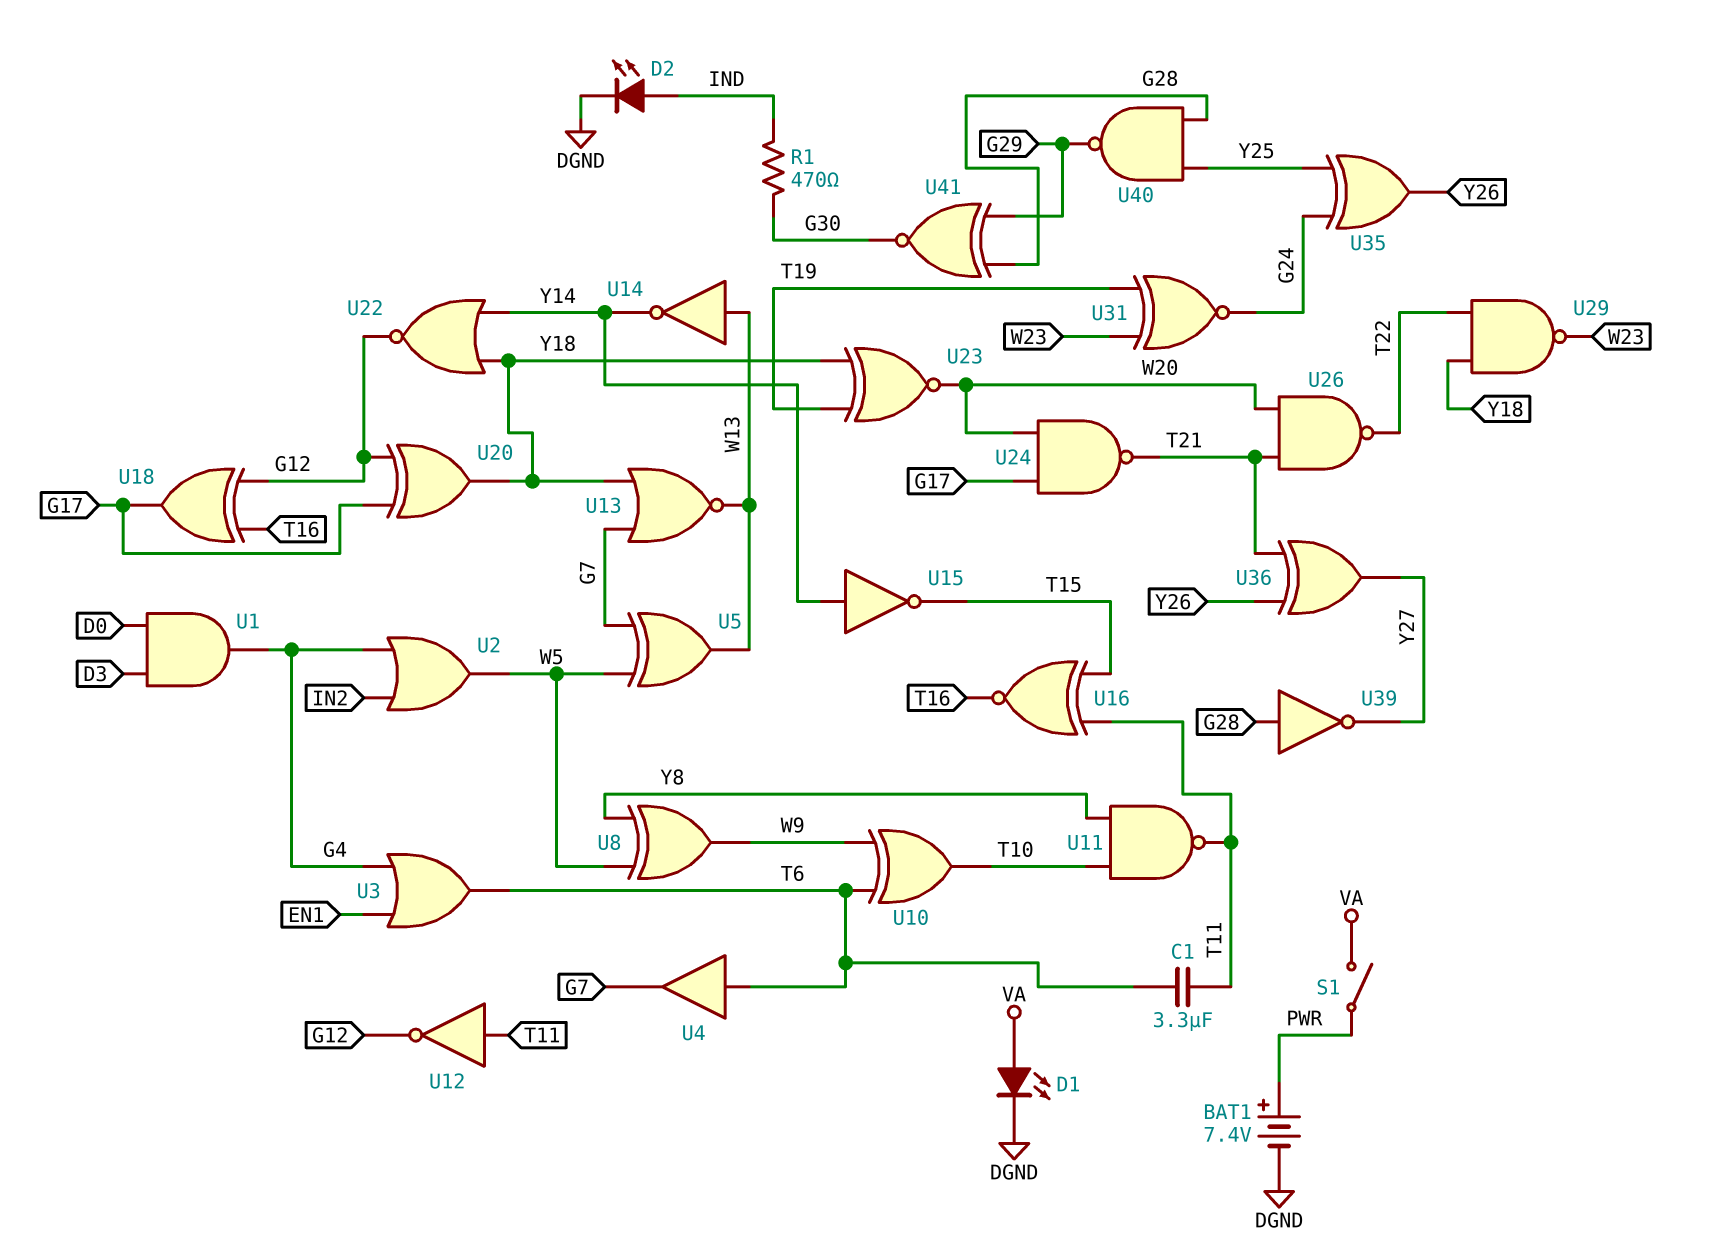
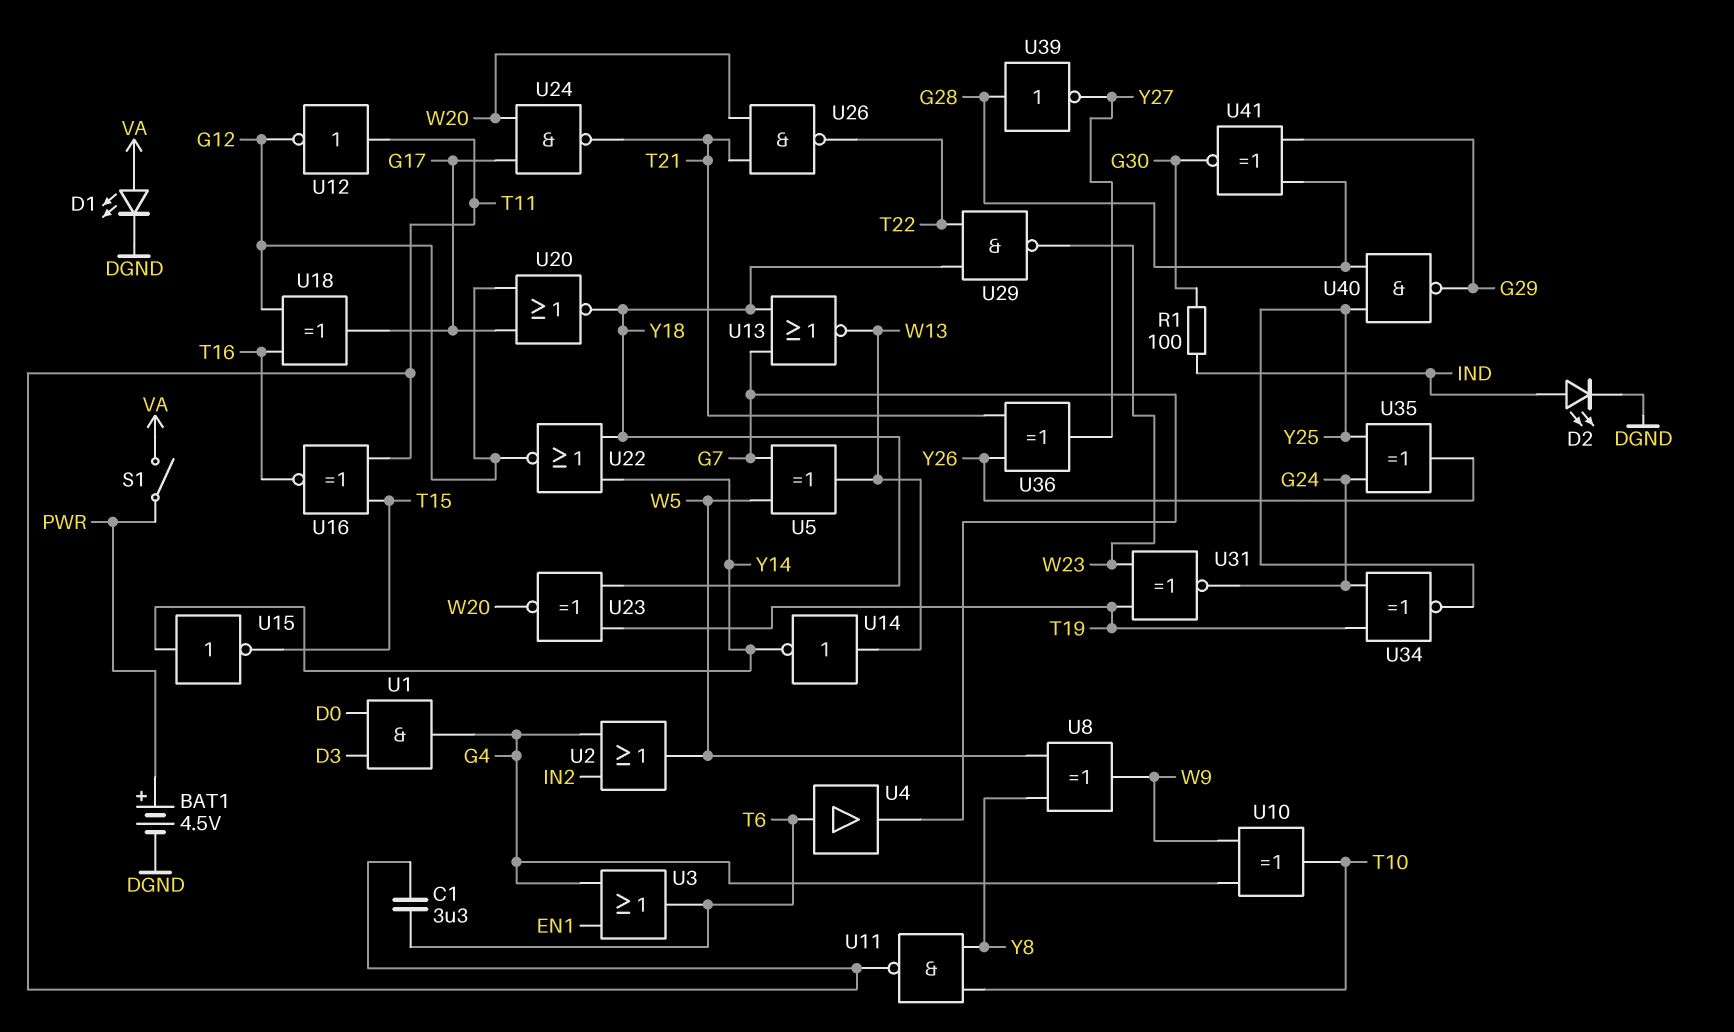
BAT1: 7.4V (plus PWR, minus DGND) -> 4.5V (plus PWR, minus DGND)
R1: 470 (G30, IND) -> 100 (G30, IND)
U10: XOR (in T6, in W9, out T10) -> XOR (in G4, in W9, out T10)
U20: XOR (in G12, in G17, out Y18) -> NOR (in G12, in G17, out Y18)
U34: none -> XNOR (in G24, in T19, out Y25)

